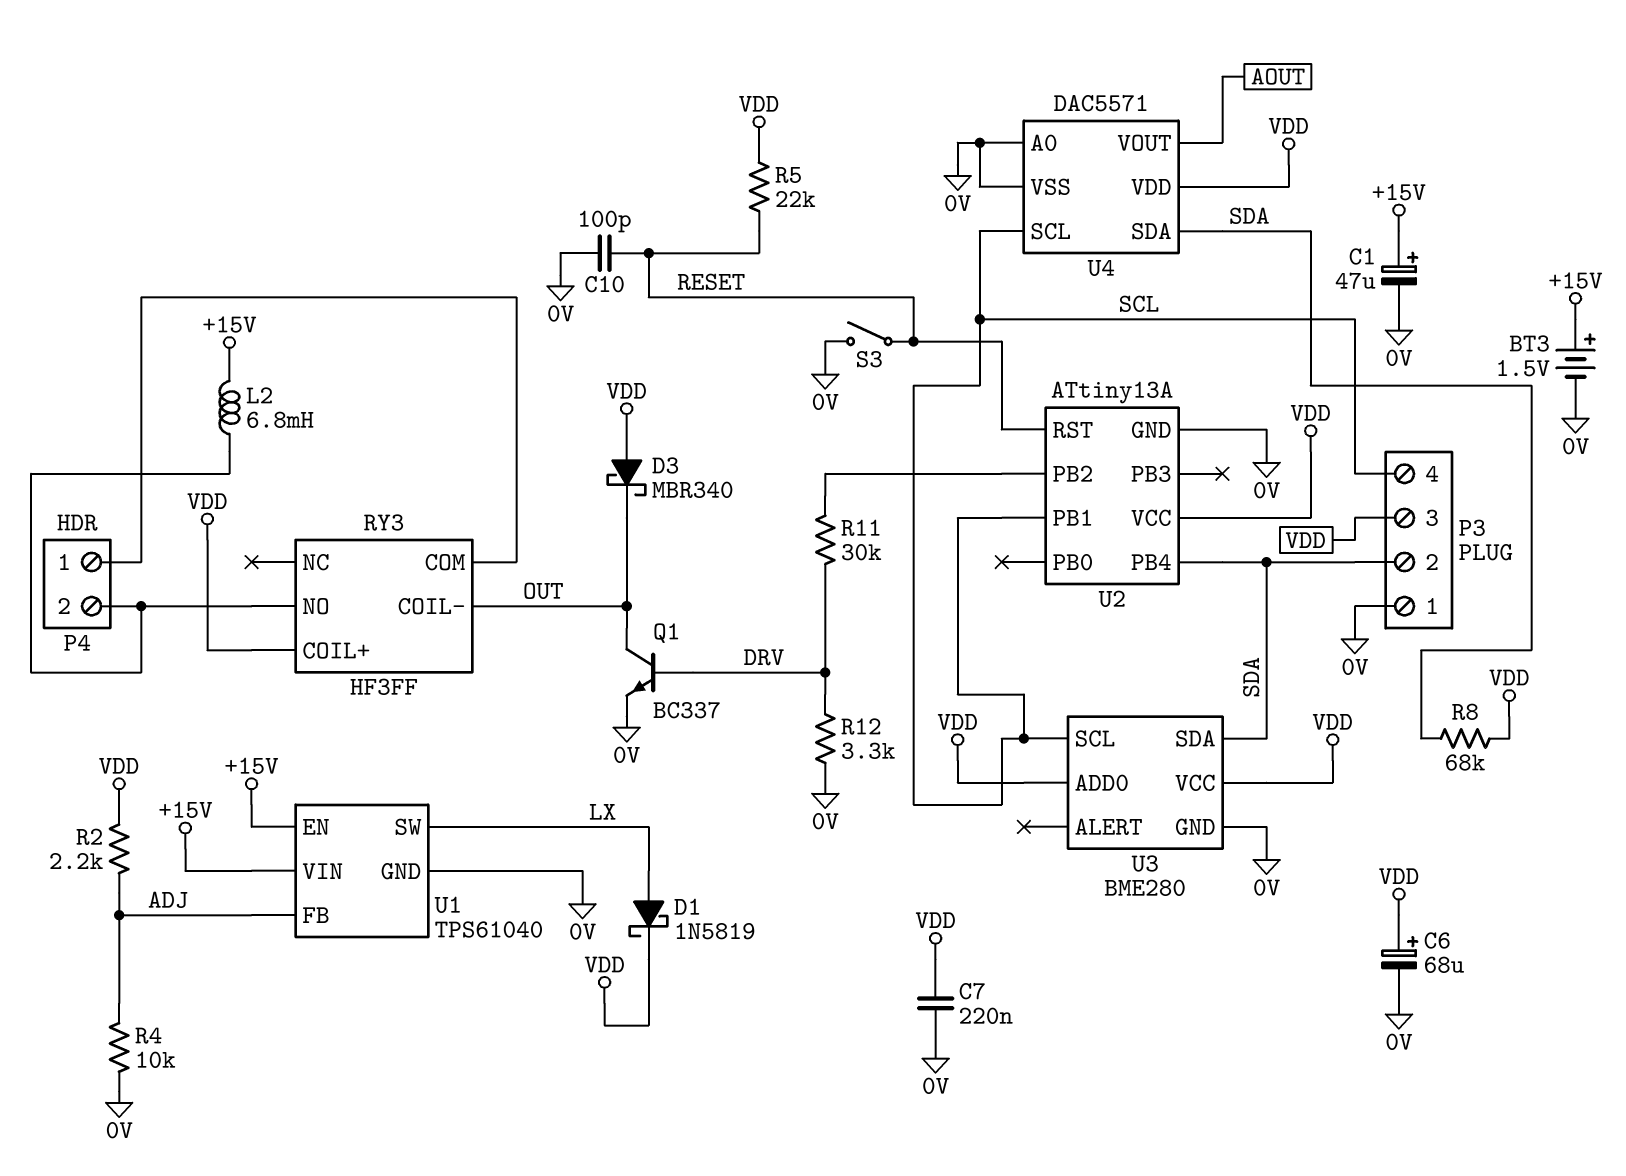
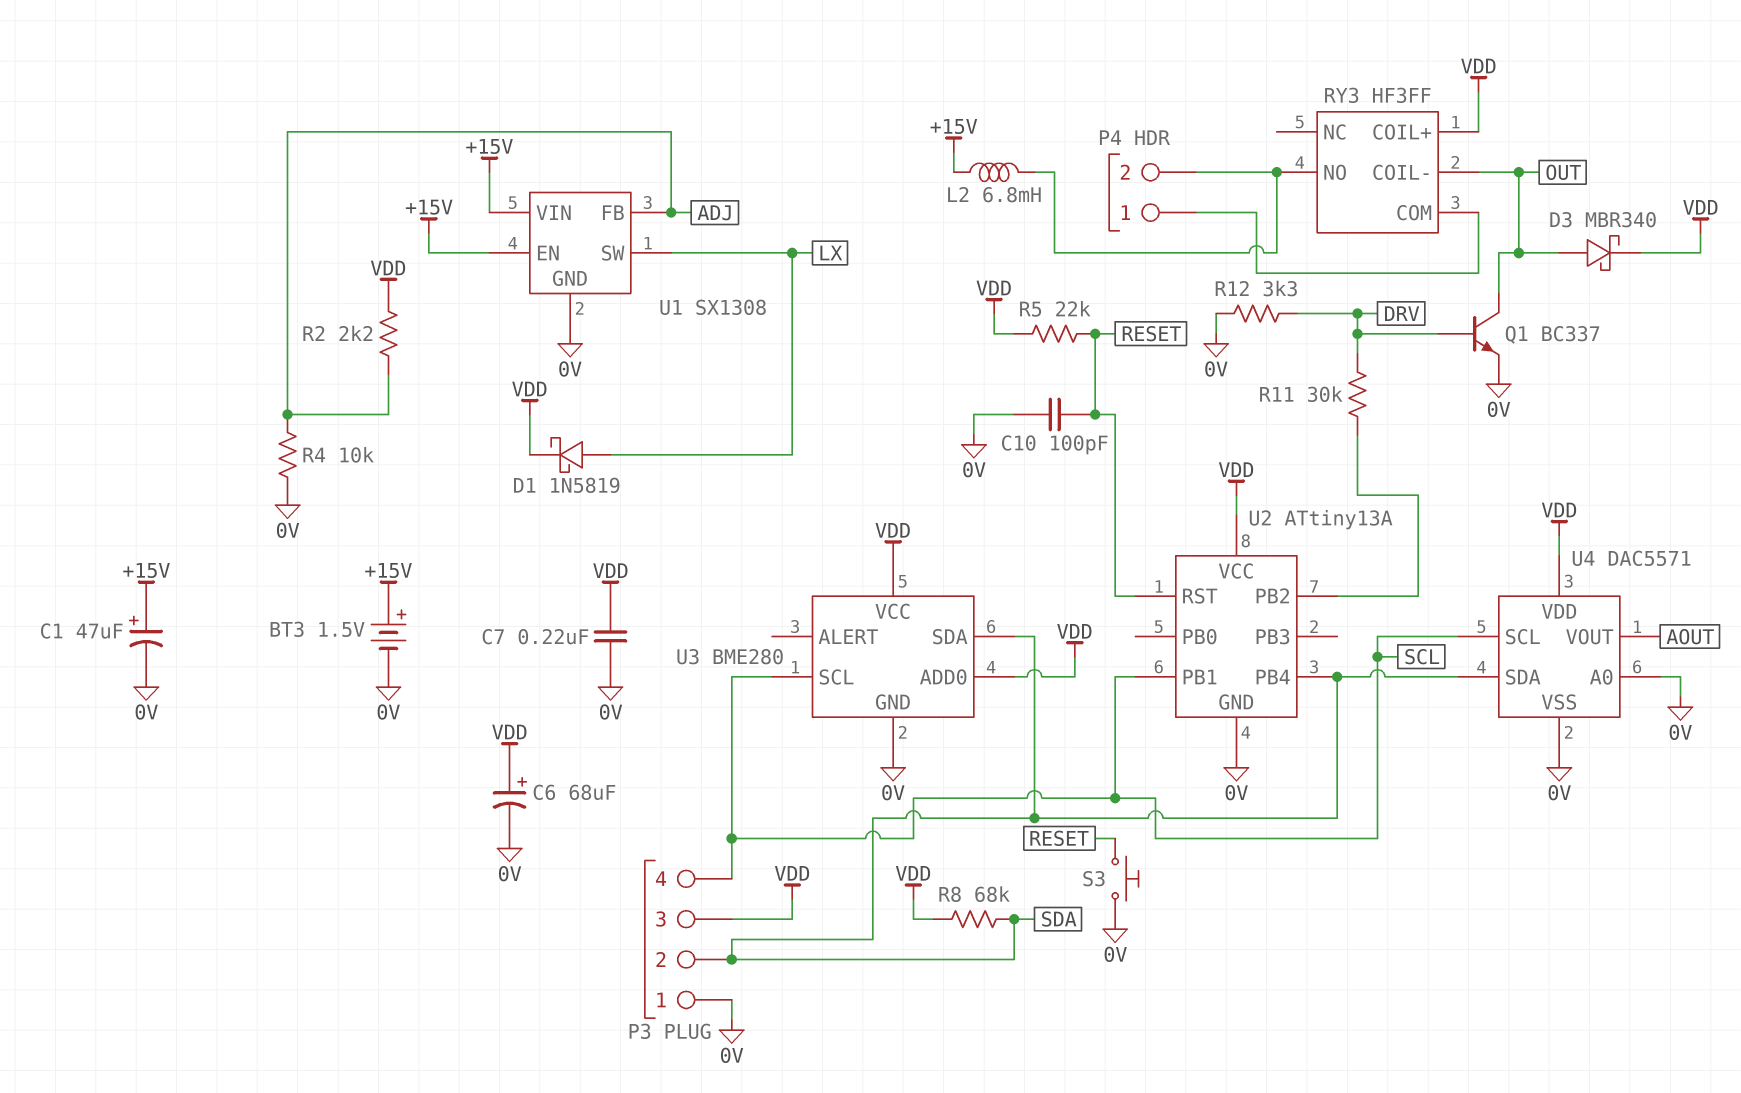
D3: schottky MBR340 (A VDD, K OUT) -> schottky MBR340 (A OUT, K VDD)
S3: switch (0V, RESET) -> button (0V, RESET)
U1: TPS61040 -> SX1308

